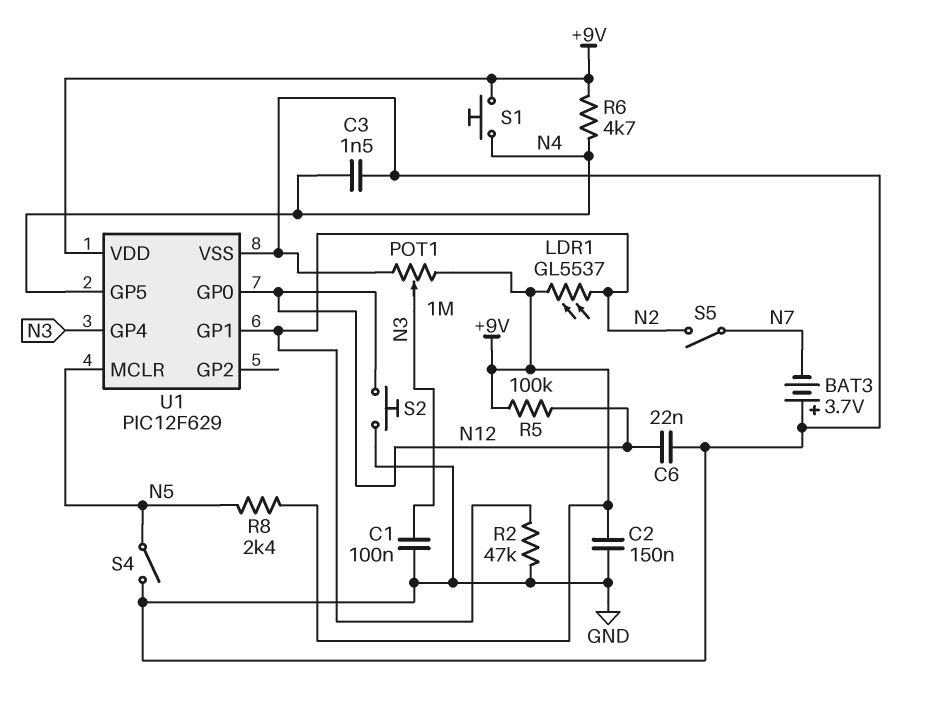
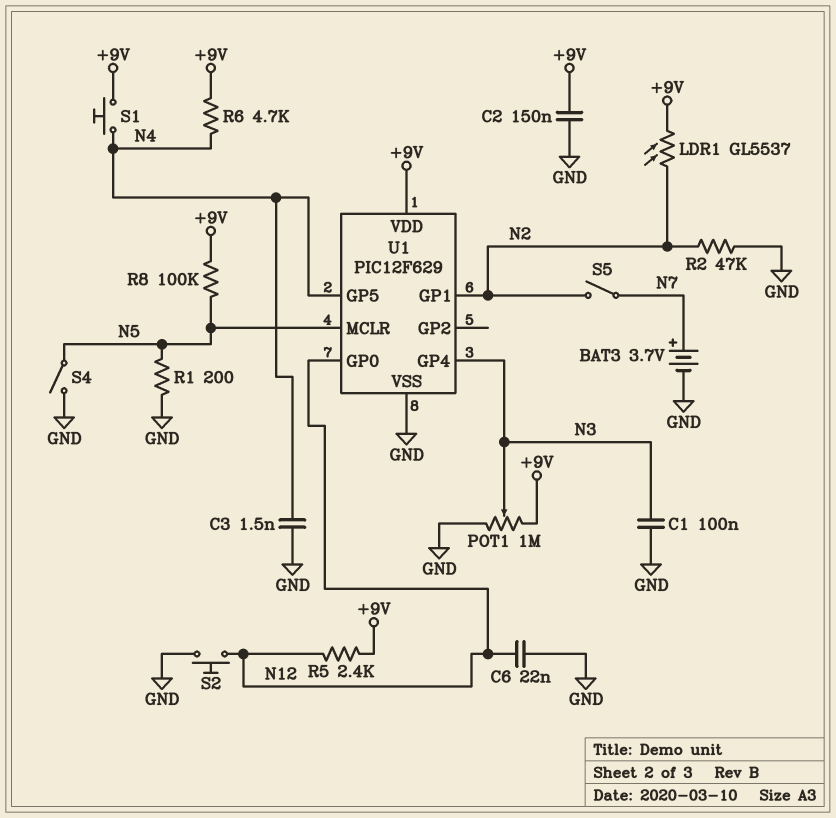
BAT3: 3.7V (plus GND, minus N7) -> 3.7V (plus N7, minus GND)
R1: none -> 200 (GND, N5)
R5: 100k (+9V, N12) -> 2.4k (+9V, N12)
R8: 2.4k (+9V, N5) -> 100k (+9V, N5)

